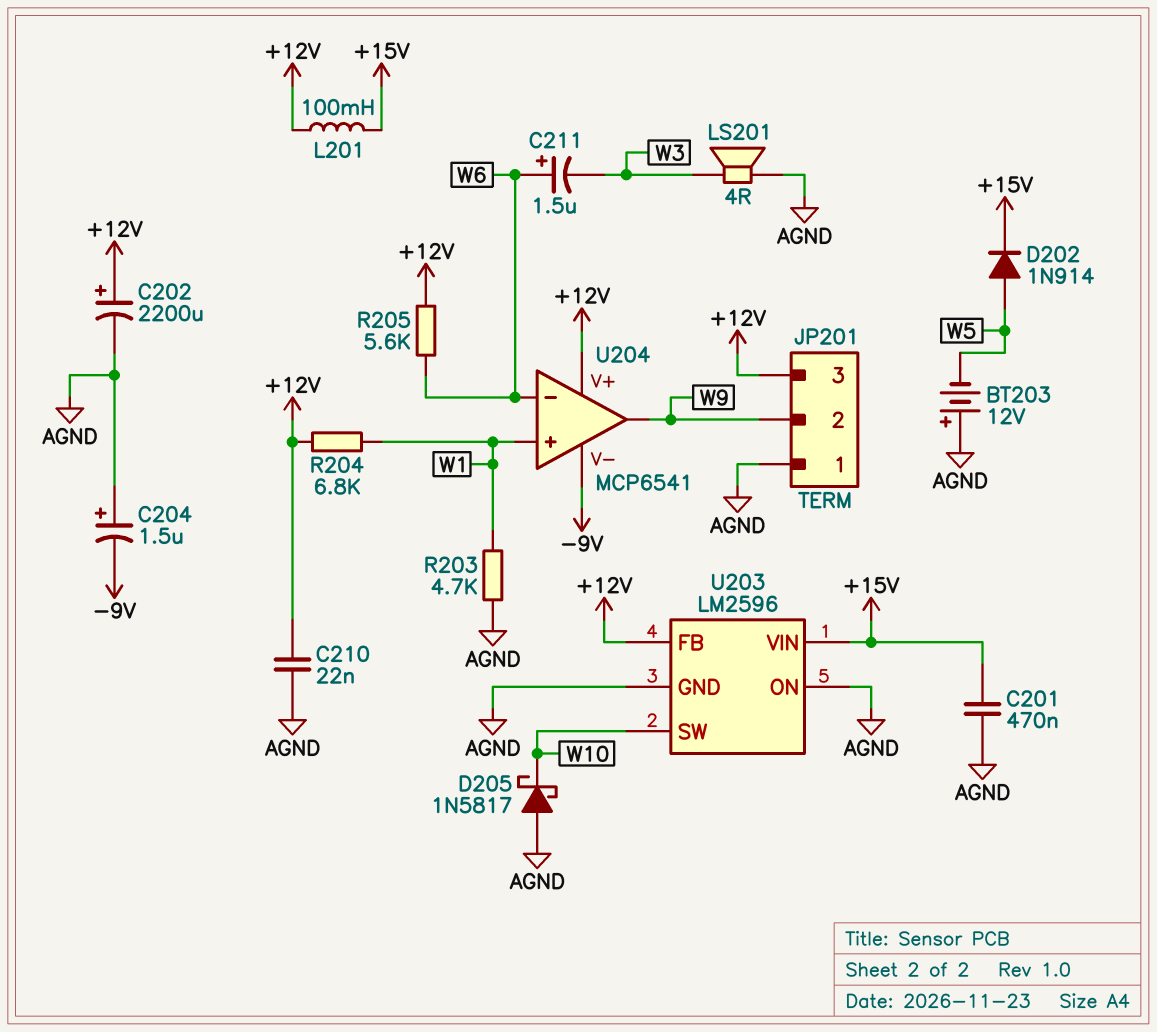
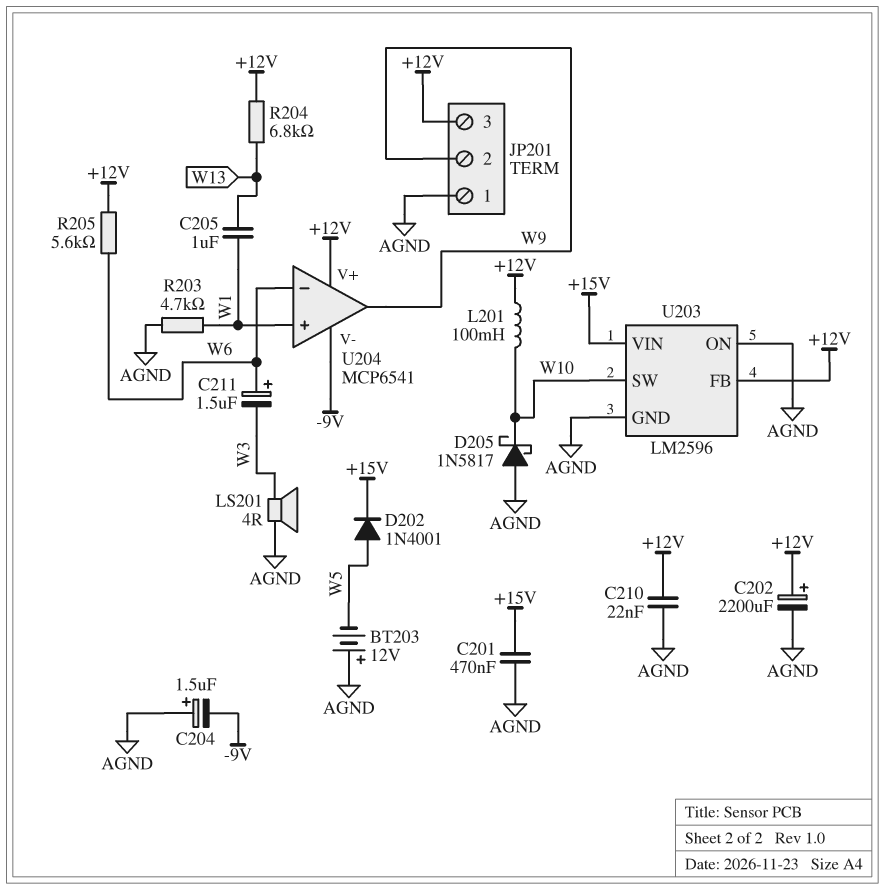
C205: none -> 1uF (W1, W13)
D202: diode 1N914 (A W5, K +15V) -> diode 1N4001 (A W5, K +15V)
L201: 100mH (+12V, +15V) -> 100mH (+12V, W10)
R204: 6.8k (+12V, W1) -> 6.8k (+12V, W13)

